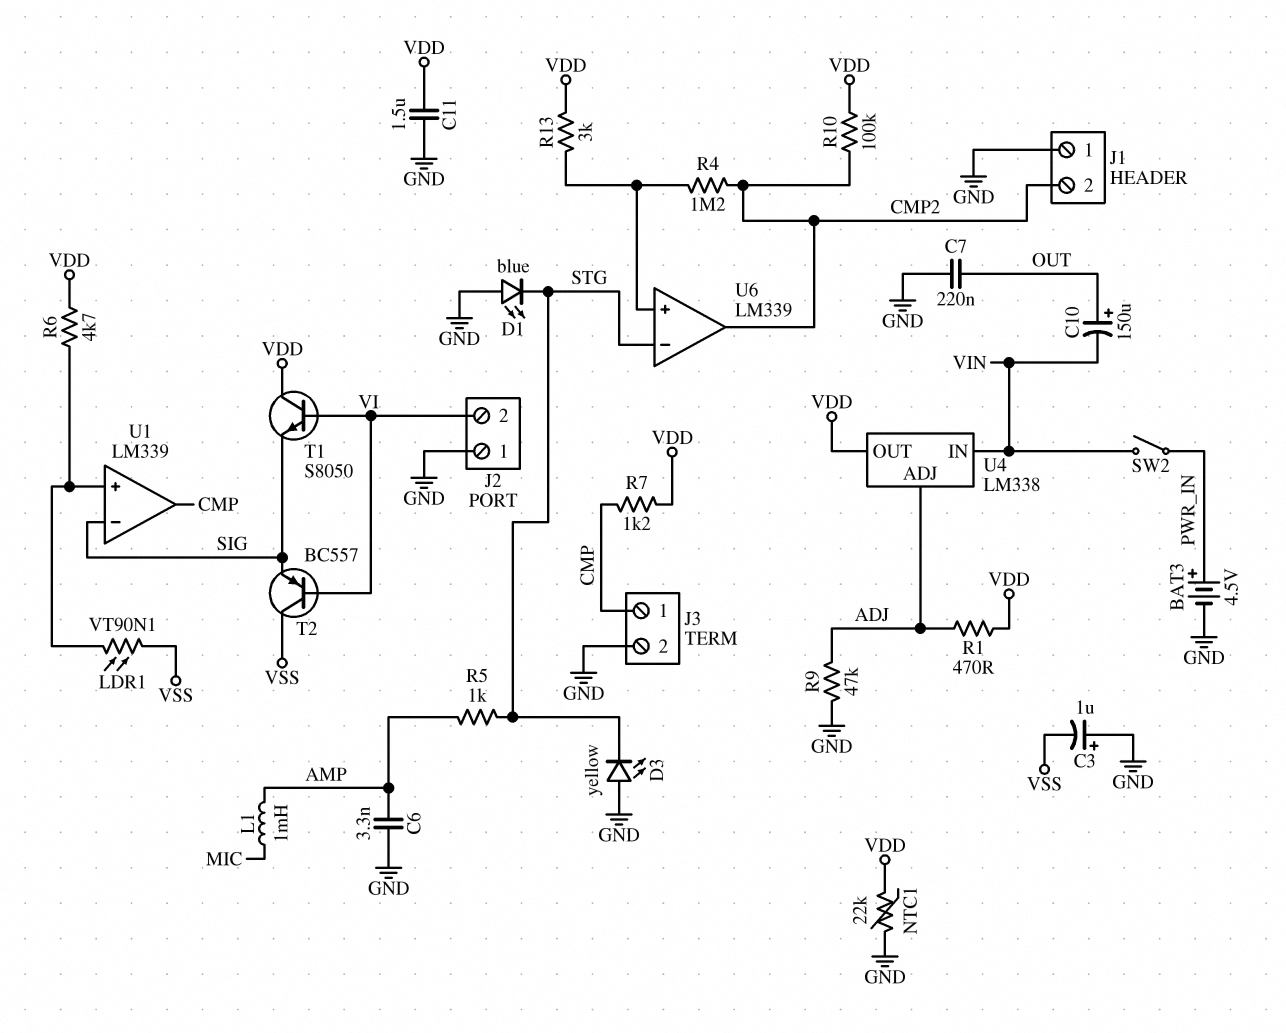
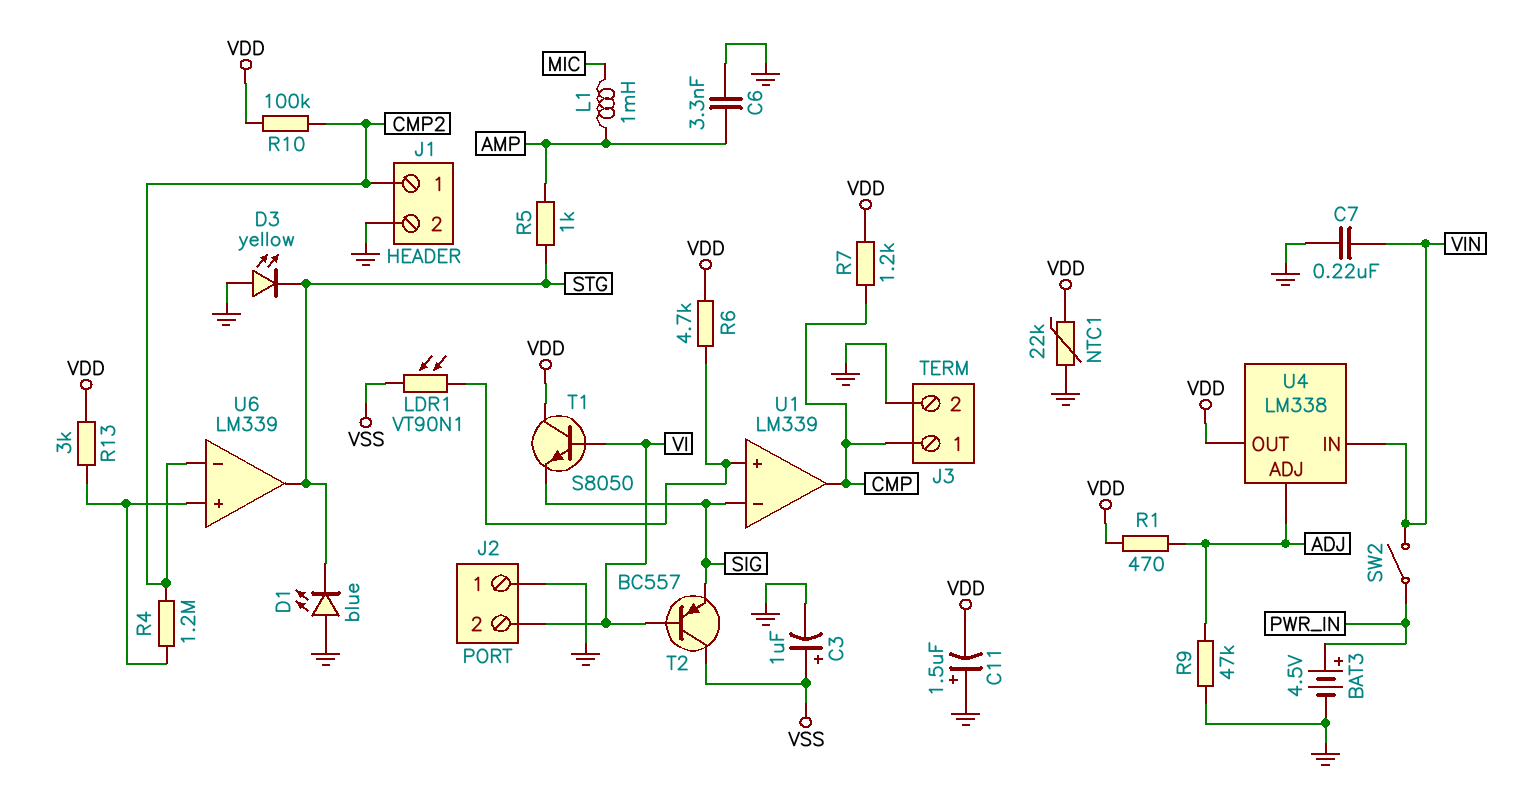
C3: 1uF (plus GND, minus VSS) -> 1uF (plus VSS, minus GND)
C7: 220nF (GND, OUT) -> 220nF (GND, VIN)
C10: 150uF (plus OUT, minus VIN) -> none
C11: 1.5uF (GND, VDD) -> 1.5uF (plus GND, minus VDD)
J1 pin 1: GND -> CMP2
J1 pin 2: CMP2 -> GND
U6 pin in-: STG -> CMP2
U6 pin out: CMP2 -> STG

